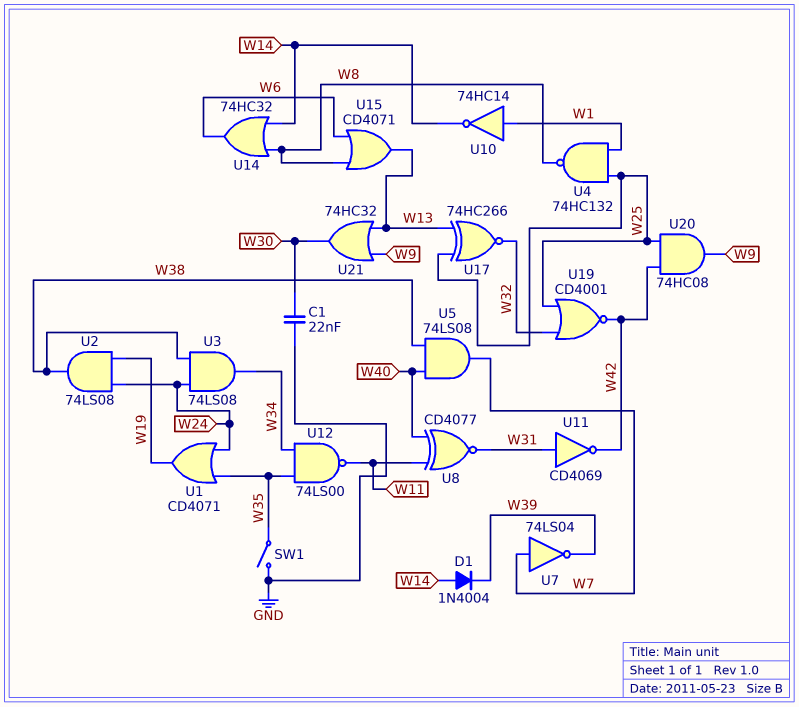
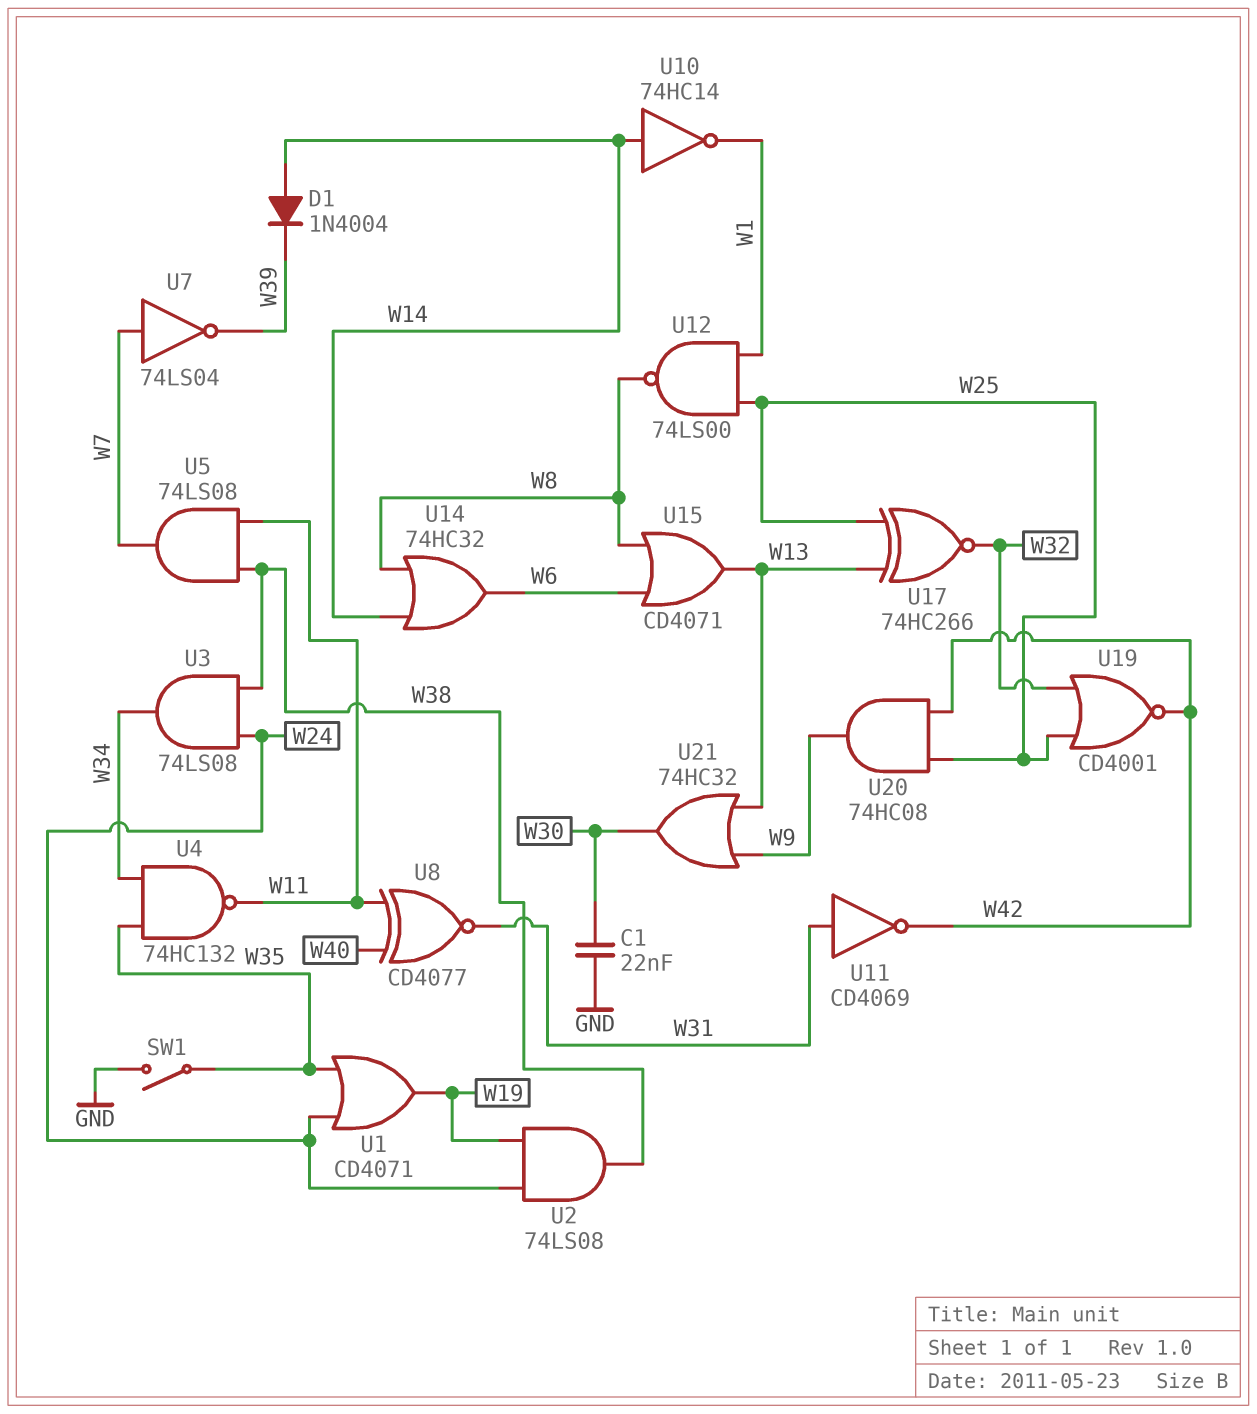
U4: NAND 74HC132 (in W1, in W25, out W8) -> NAND 74HC132 (in W34, in W35, out W11)
U5: AND 74LS08 (in W38, in W40, out W7) -> AND 74LS08 (in W11, in W38, out W7)
U10: NOT 74HC14 (in W1, out W14) -> NOT 74HC14 (in W14, out W1)
U12: NAND 74LS00 (in W34, in W35, out W11) -> NAND 74LS00 (in W1, in W25, out W8)

